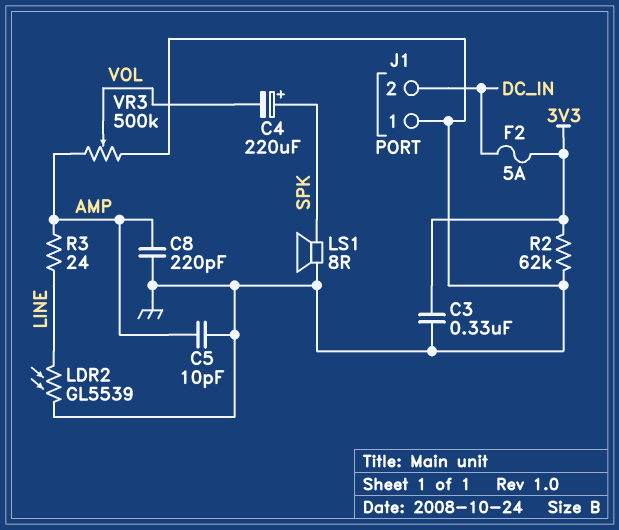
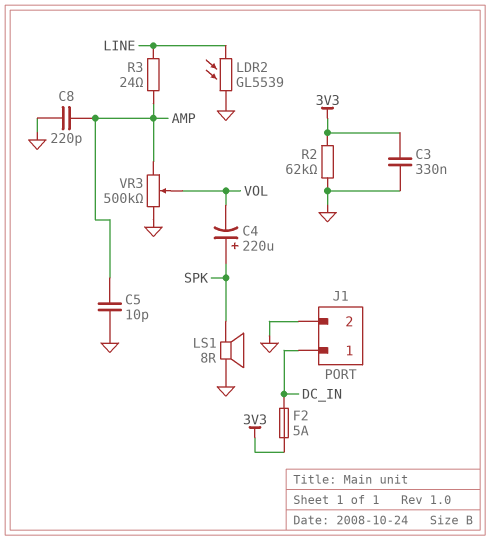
J1 pin 1: GND -> DC_IN
J1 pin 2: DC_IN -> GND

